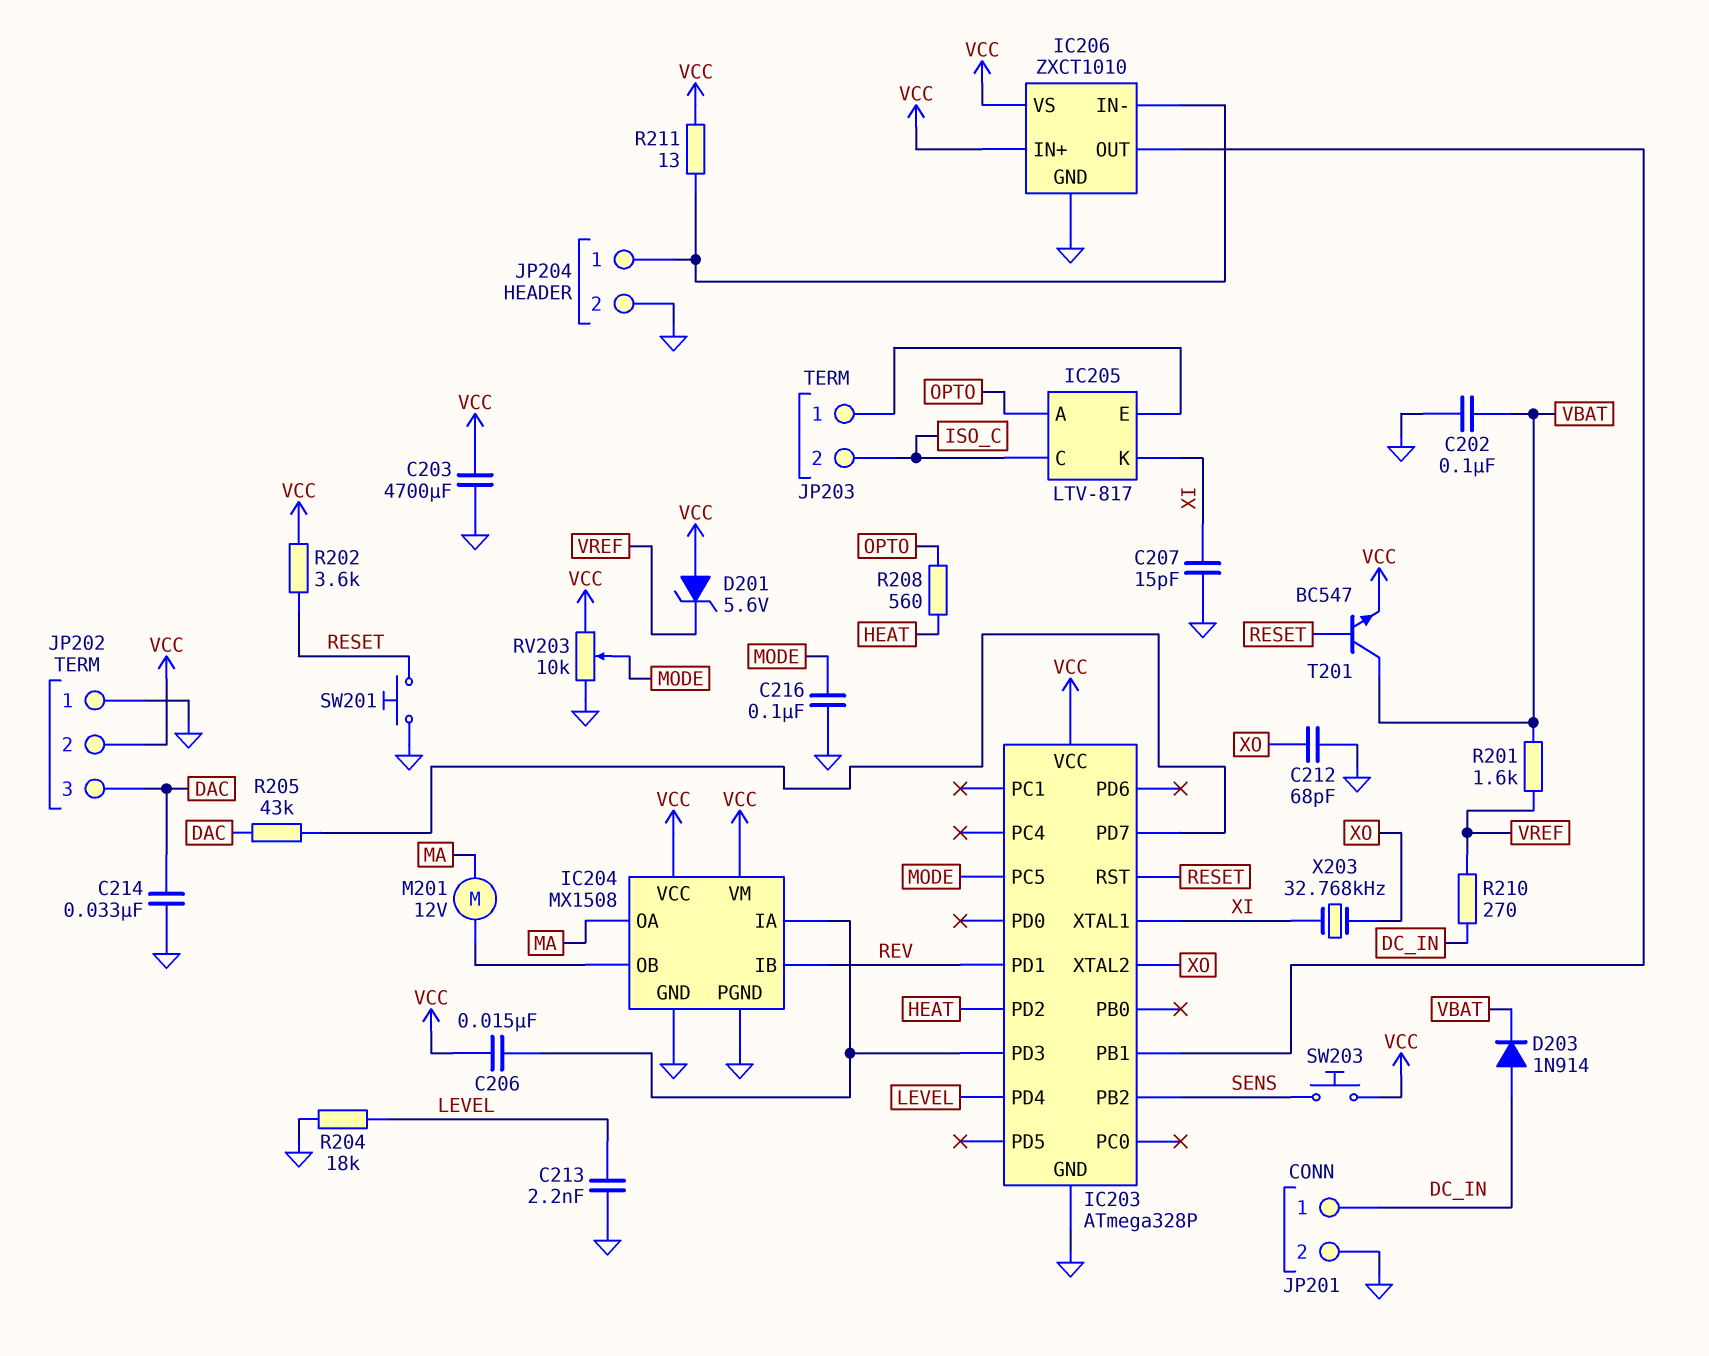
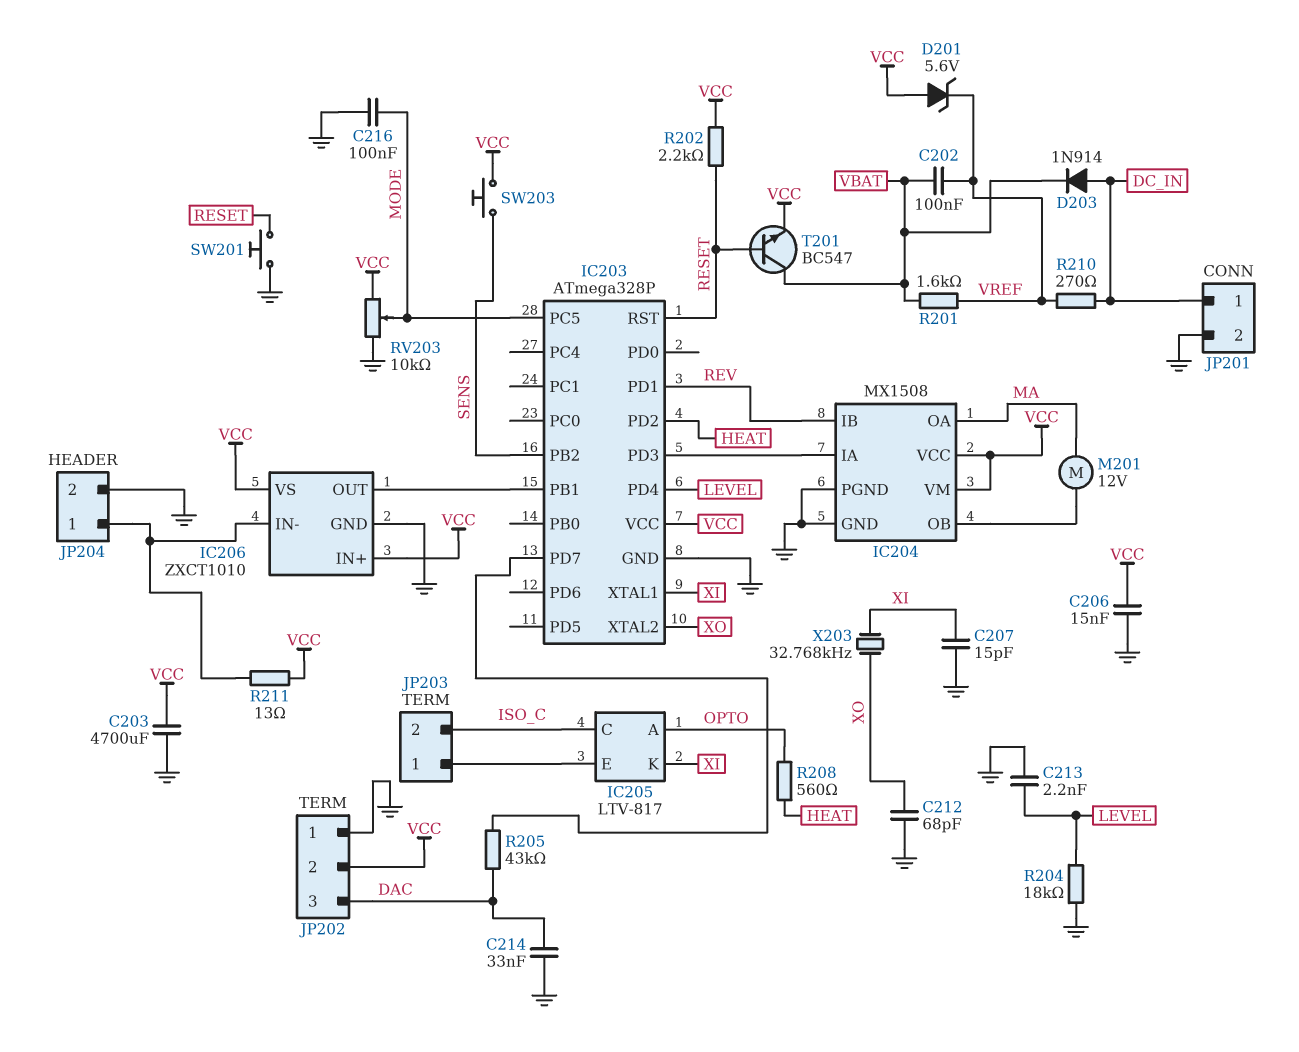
C202: 100nF (GND, VBAT) -> 100nF (VBAT, VREF)
C206: 15nF (IC203/PD3, VCC) -> 15nF (GND, VCC)
R202: 3.6k (RESET, VCC) -> 2.2k (RESET, VCC)

